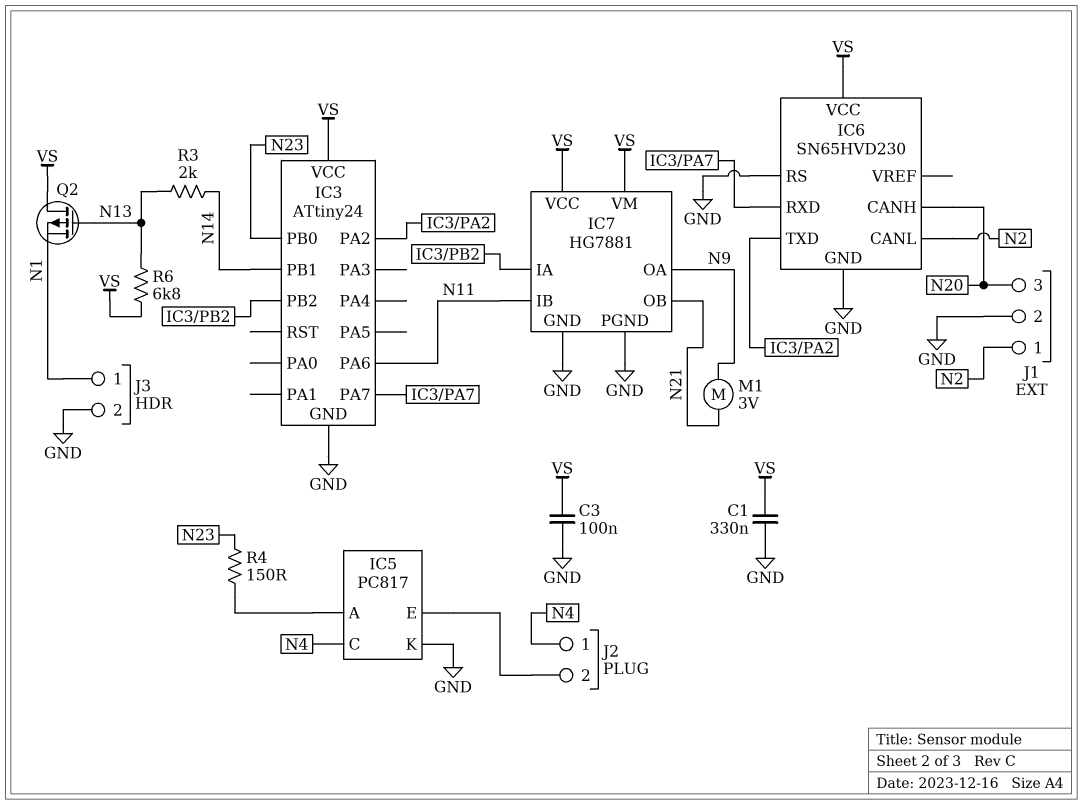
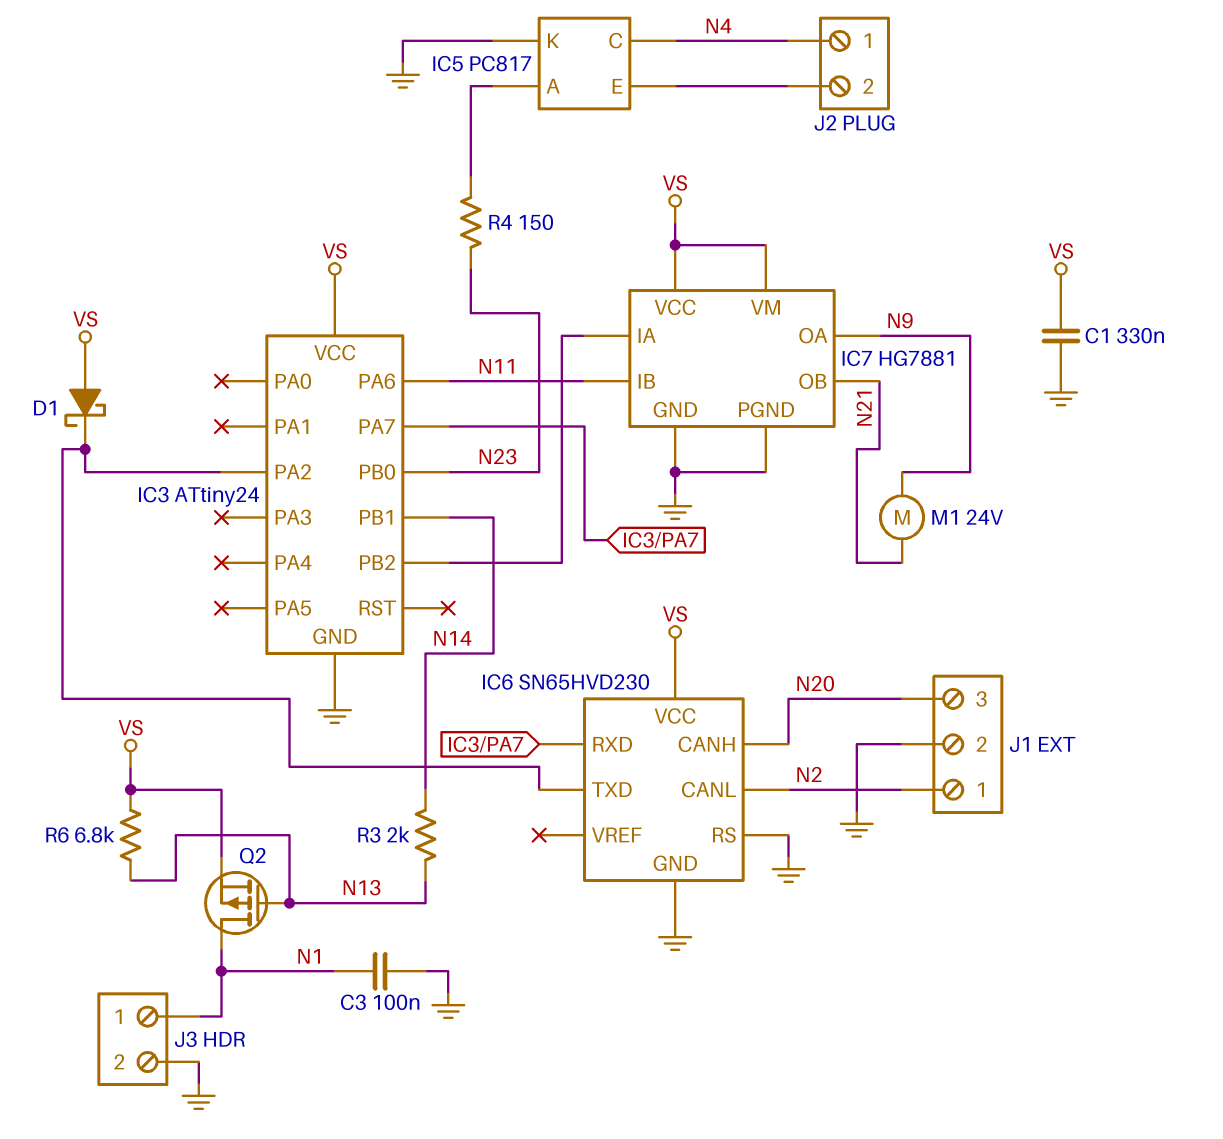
C3: 100nF (GND, VS) -> 100nF (GND, N1)
D1: none -> schottky (A VS, K IC3/PA2)
M1: motor 3V (N9, N21) -> motor 24V (N9, N21)
Q2: PMOS (G N13, D VS, S N1) -> PMOS (G N13, D N1, S VS)

